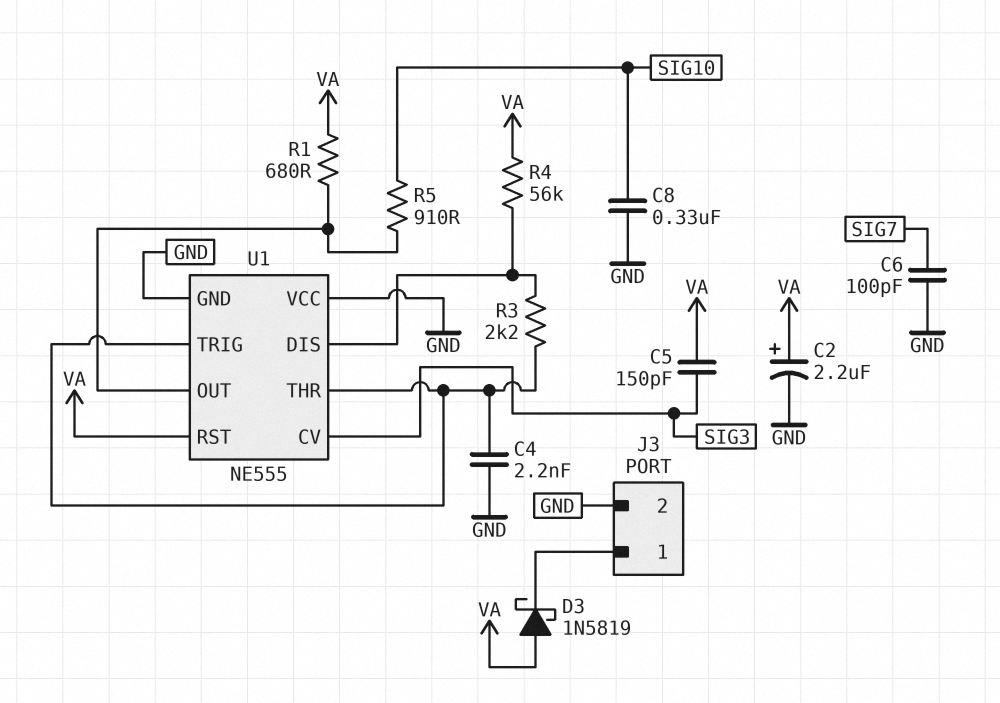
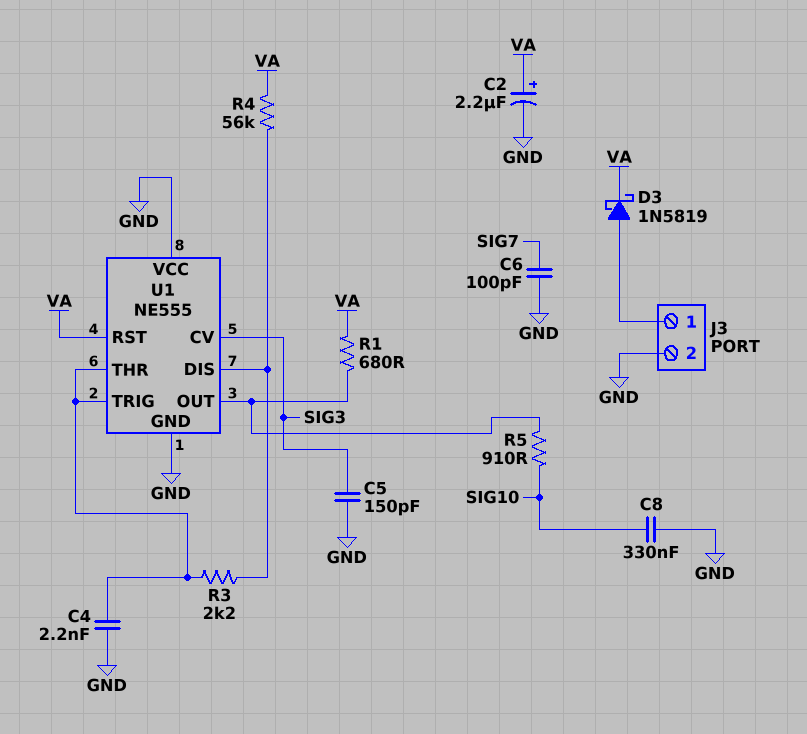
C5: 150pF (SIG3, VA) -> 150pF (GND, SIG3)
D3: schottky 1N5819 (A VA, K J3/1) -> schottky 1N5819 (A J3/1, K VA)

